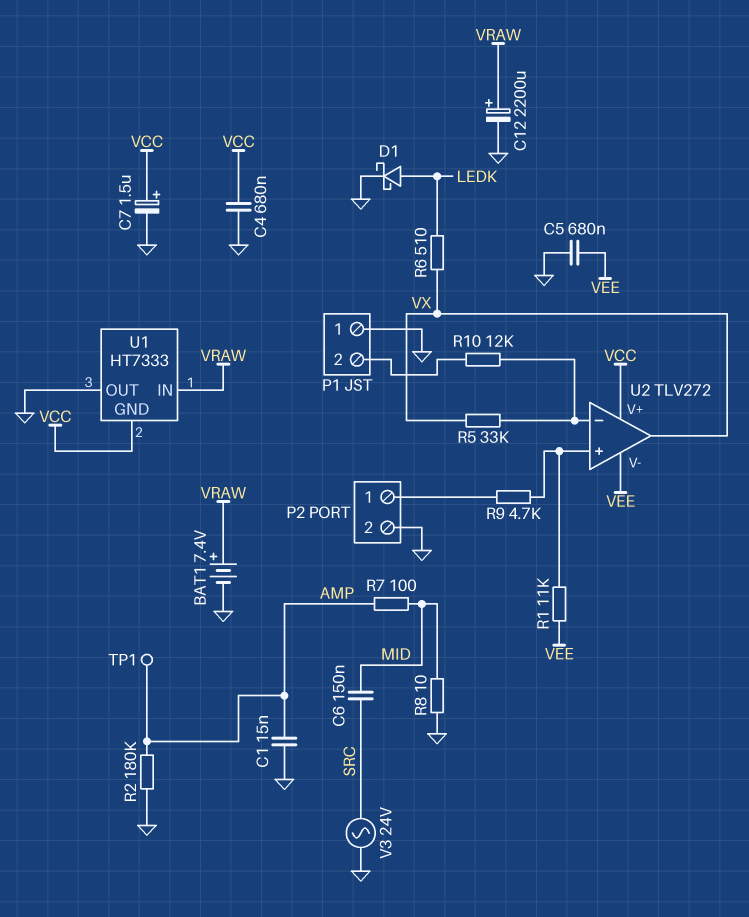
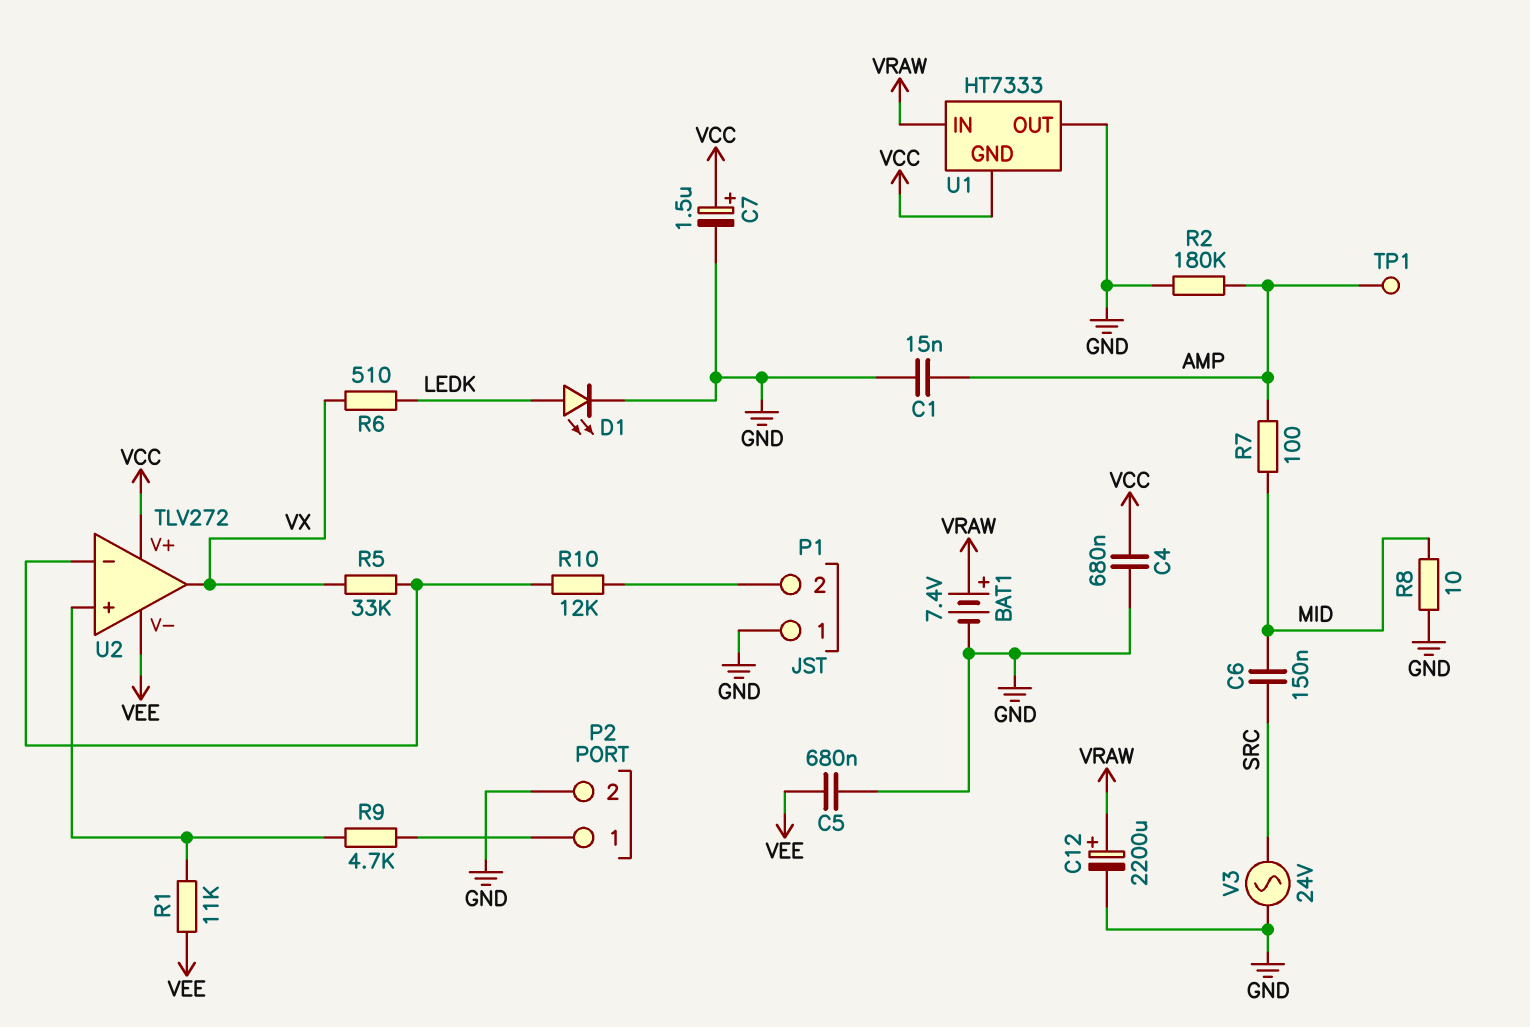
D1: schottky (A LEDK, K GND) -> LED (A LEDK, K GND)

